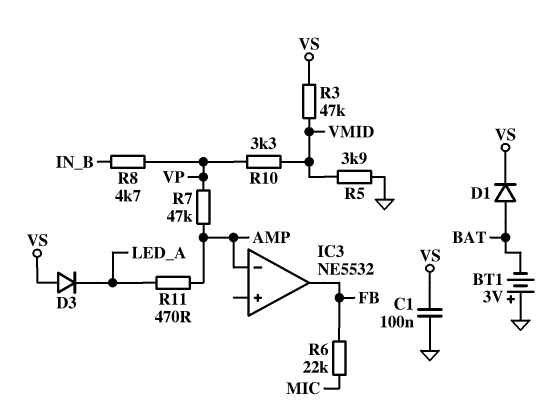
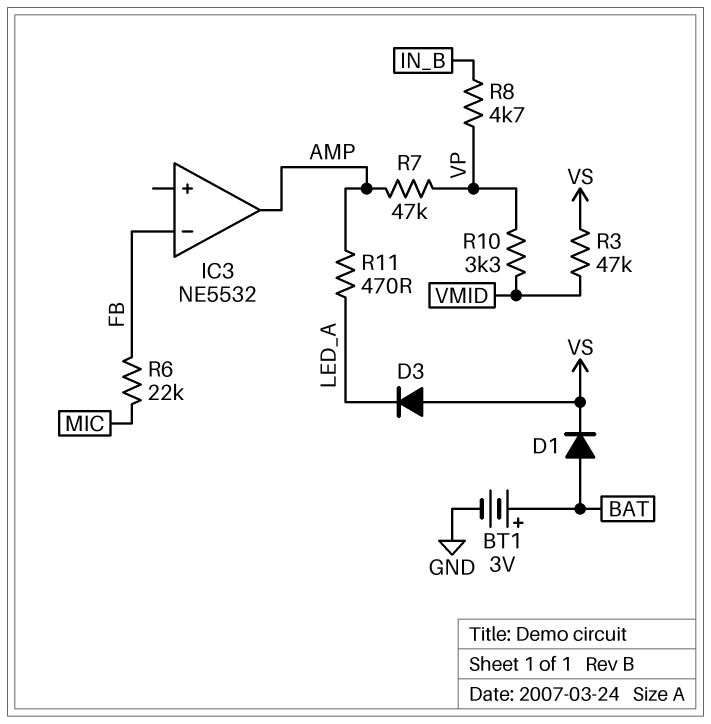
BT1: 3V (plus GND, minus BAT) -> 3V (plus BAT, minus GND)
C1: 100nF (GND, VS) -> none
IC3 pin in-: AMP -> FB
IC3 pin out: FB -> AMP
R5: 3.9k (GND, VMID) -> none

